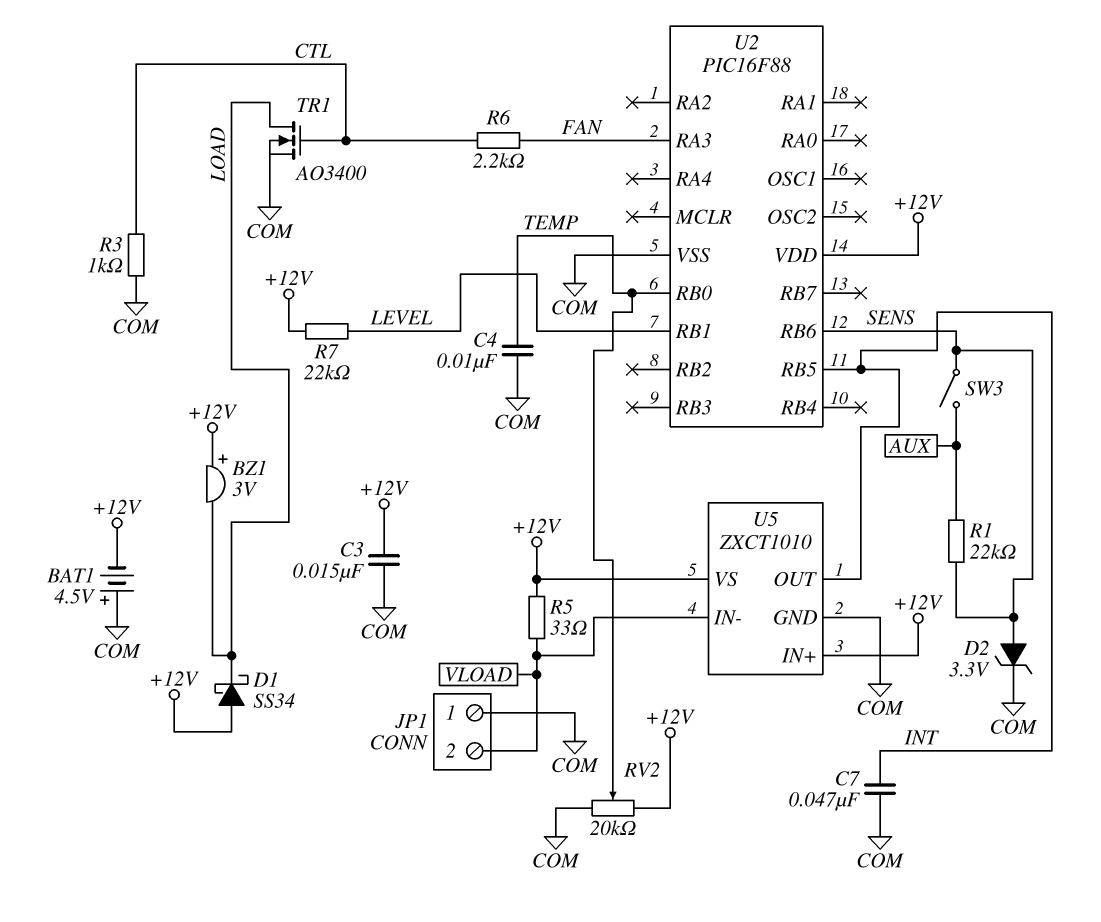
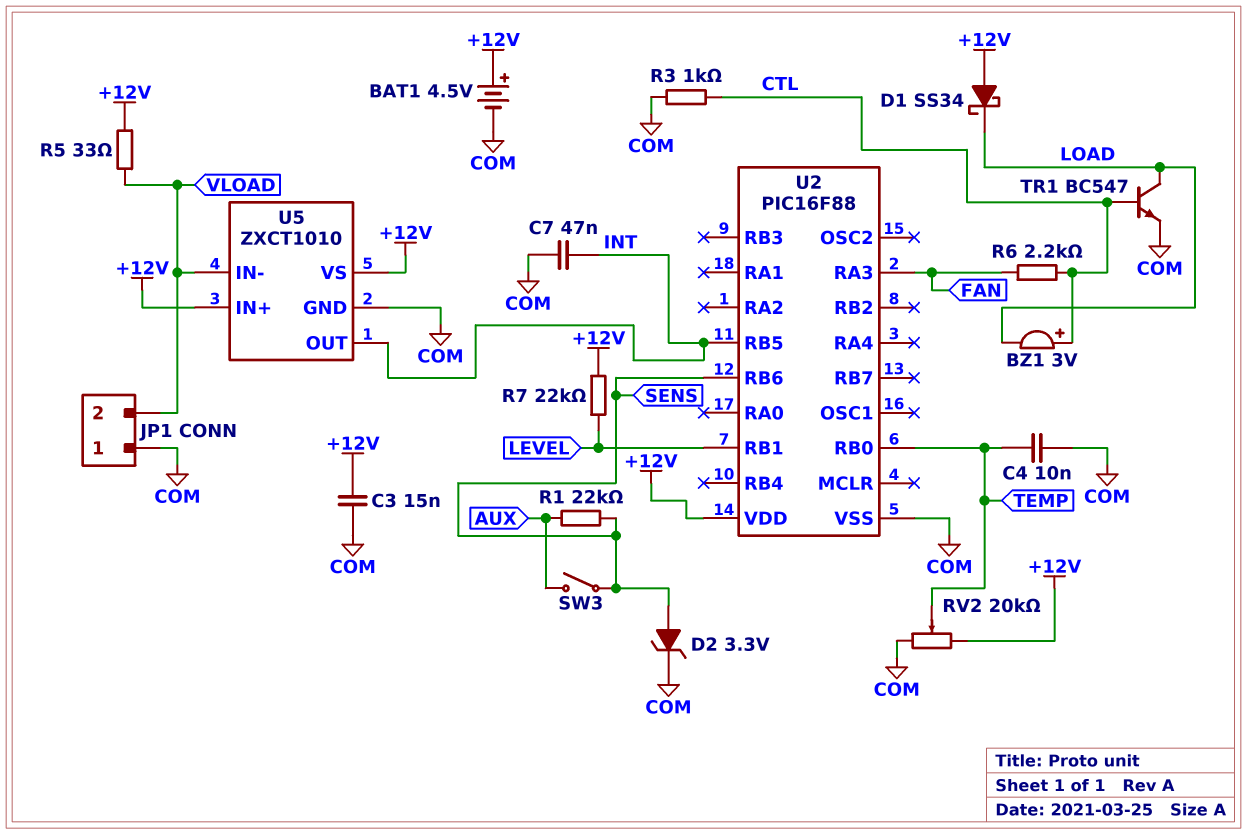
BAT1: 4.5V (plus COM, minus +12V) -> 4.5V (plus +12V, minus COM)
BZ1: buzzer 3V (plus +12V, minus LOAD) -> buzzer 3V (plus CTL, minus LOAD)
TR1: NMOS AO3400 (G CTL, D LOAD, S COM) -> NPN BC547 (B CTL, C LOAD, E COM)

